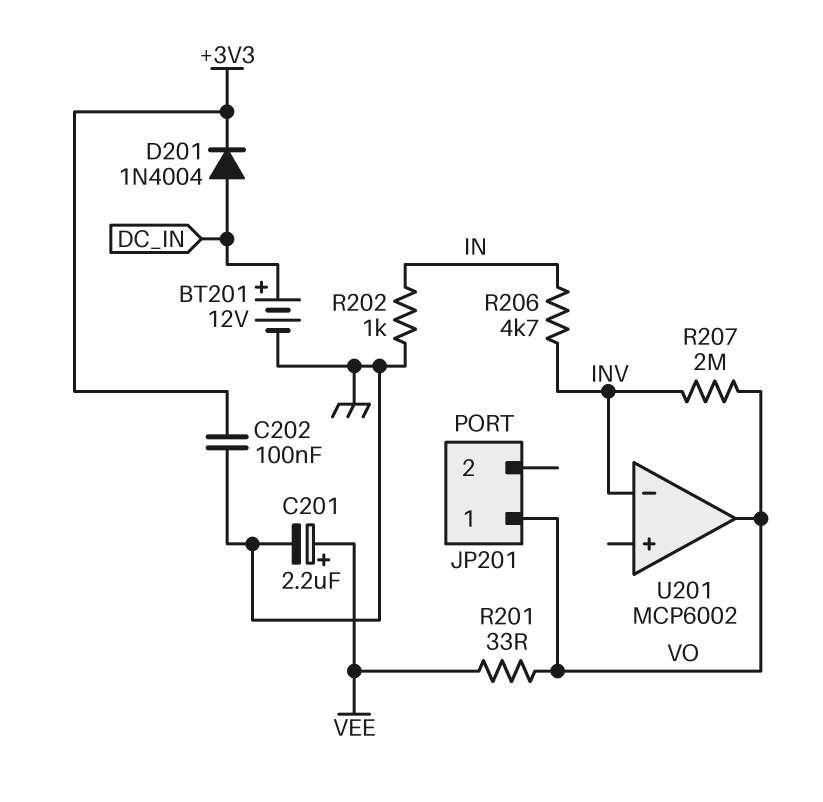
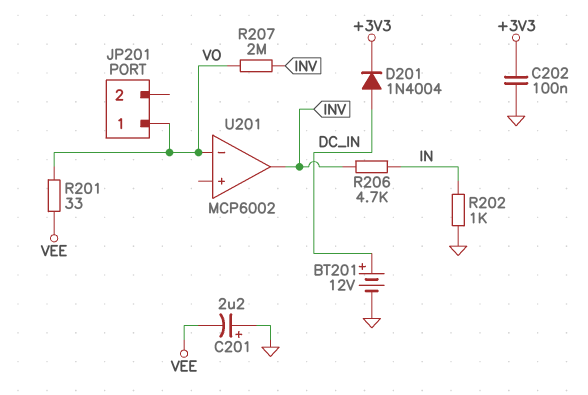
C201: 2.2uF (plus VEE, minus GND) -> 2.2uF (plus GND, minus VEE)
U201 pin in-: INV -> VO
U201 pin out: VO -> INV

